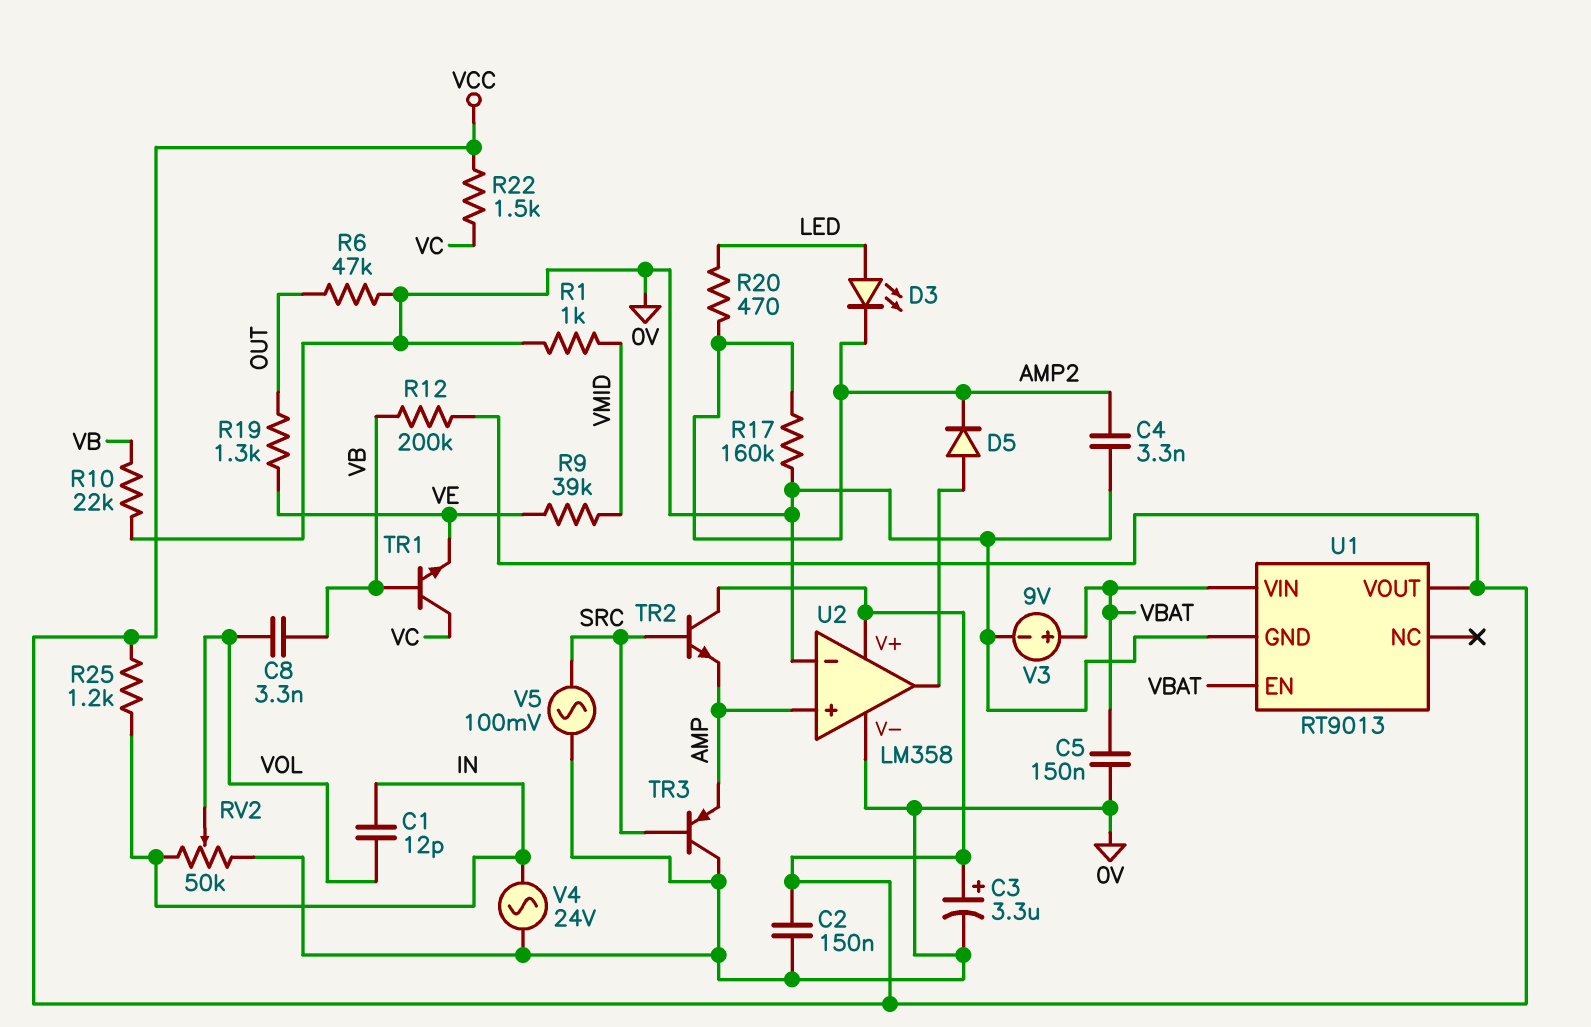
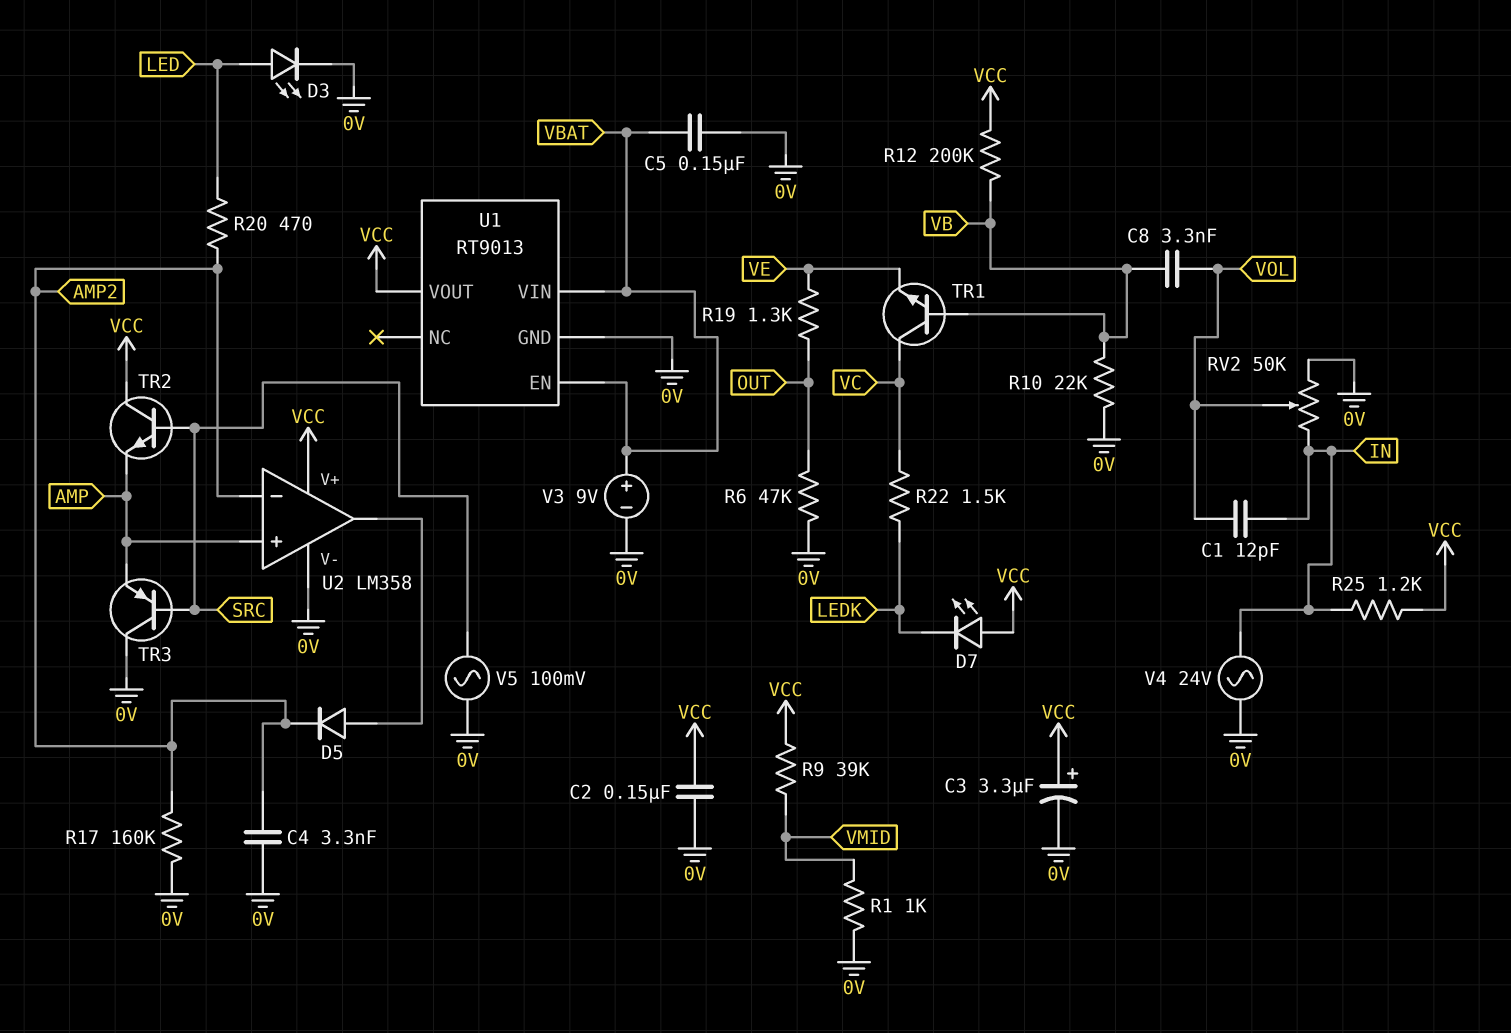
D3: LED (A LED, K AMP2) -> LED (A LED, K 0V)
D7: none -> LED (A VCC, K LEDK)
R9: 39k (VE, VMID) -> 39k (VCC, VMID)
R22: 1.5k (VC, VCC) -> 1.5k (LEDK, VC)
U2 pin in-: 0V -> AMP2

